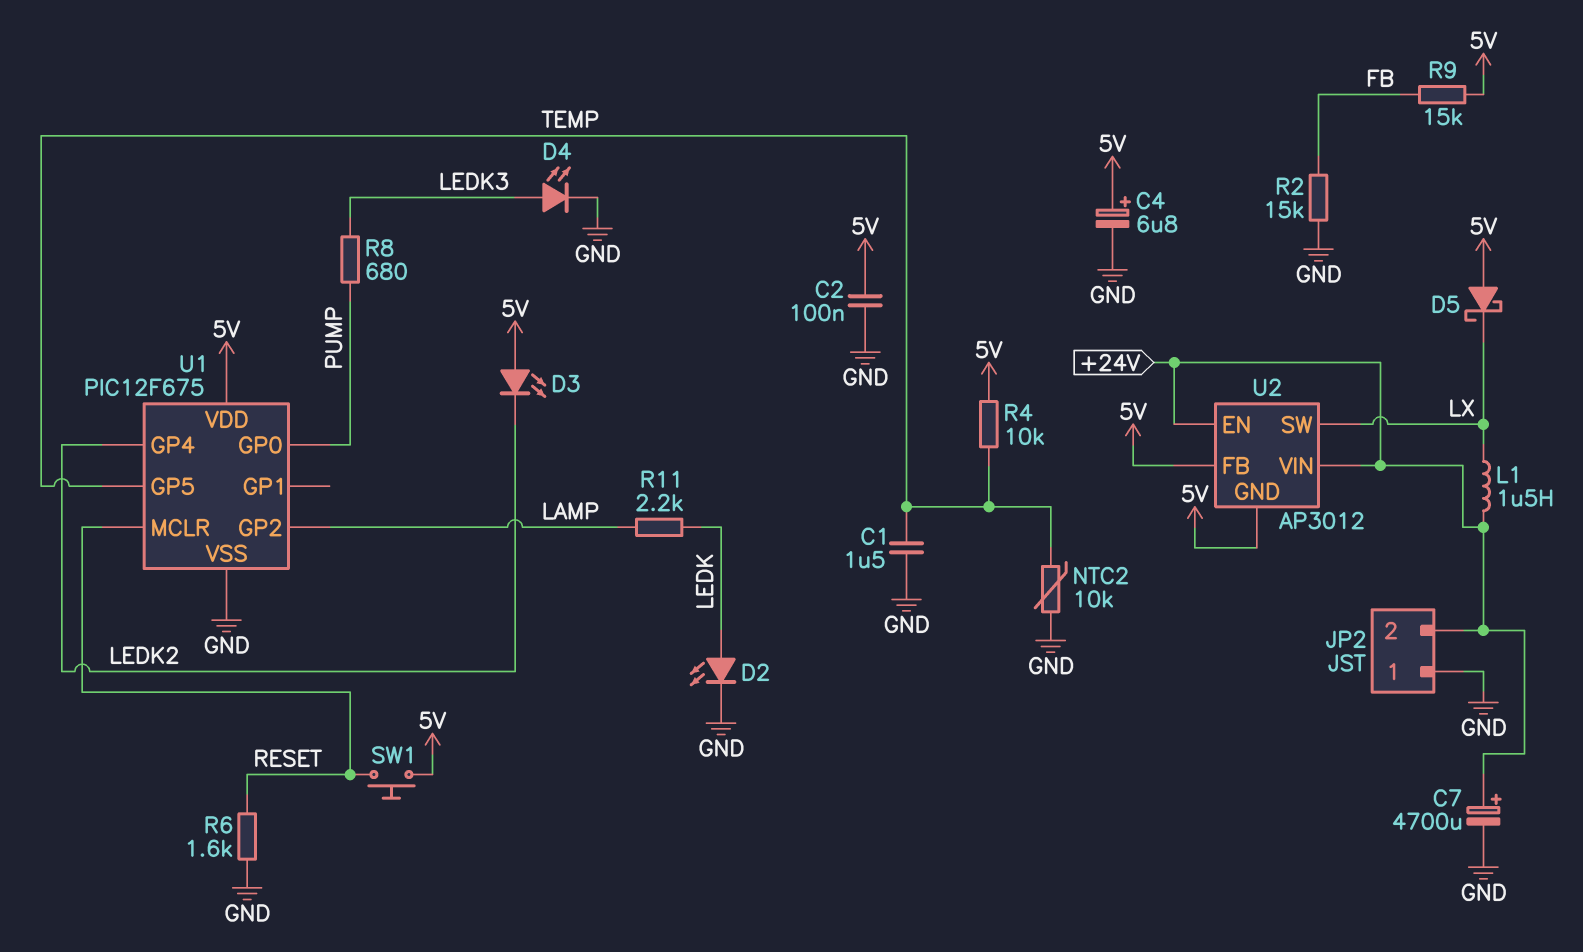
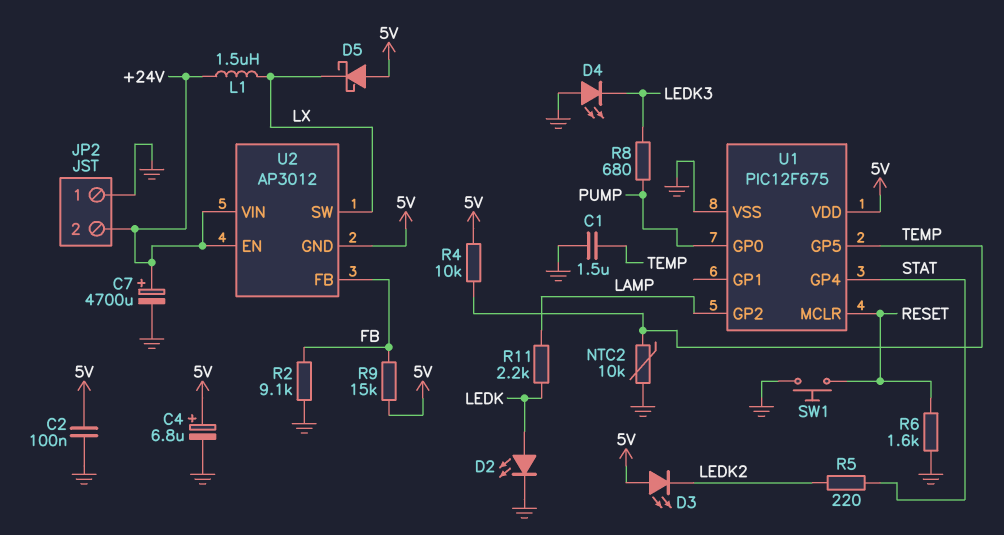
D4: LED (A LEDK3, K GND) -> LED (A GND, K LEDK3)
R2: 15k (FB, GND) -> 9.1k (FB, GND)
R5: none -> 220 (LEDK2, STAT)
SW1: button (5V, RESET) -> button (GND, RESET)
U1 pin GP4: LEDK2 -> STAT
U2 pin FB: 5V -> FB

